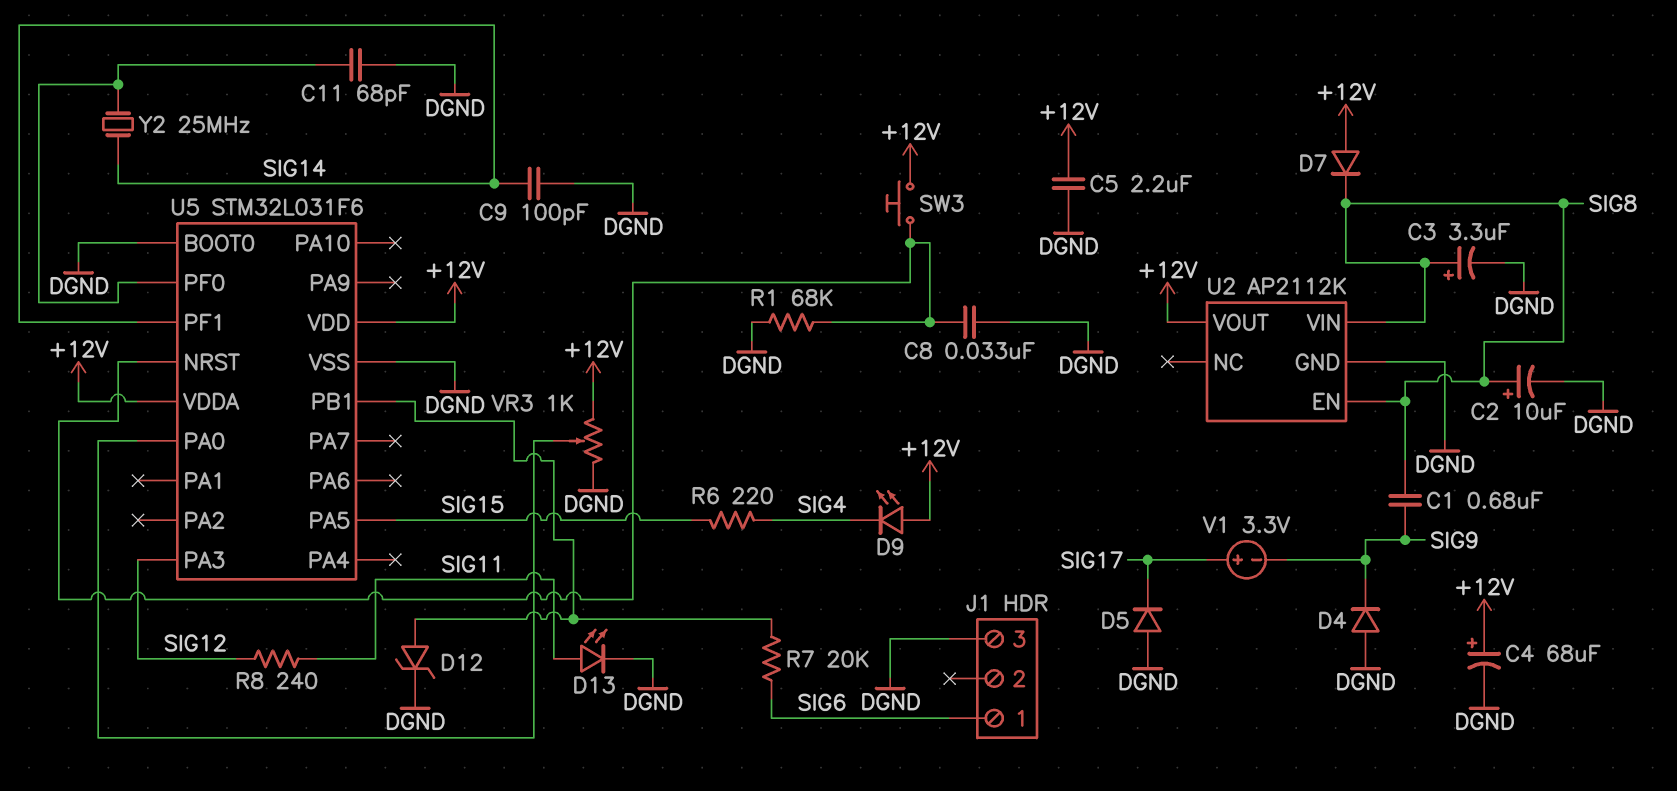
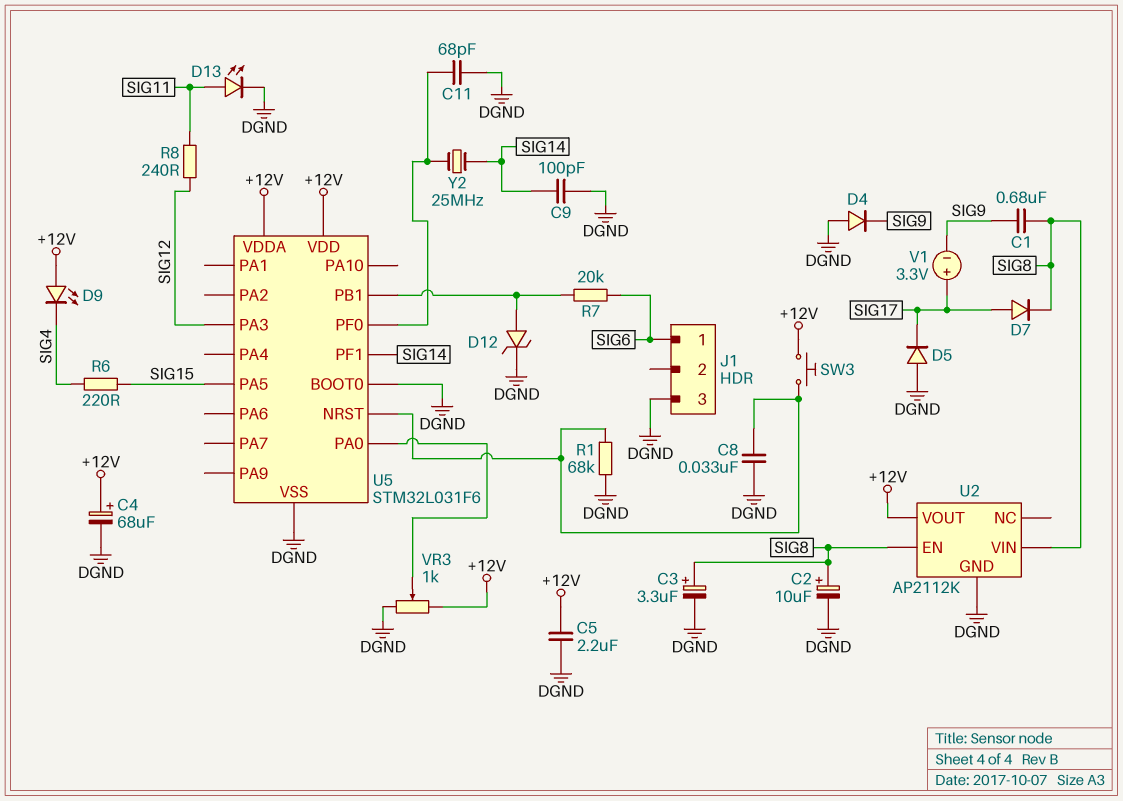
D7: diode (A +12V, K SIG8) -> diode (A SIG17, K SIG8)

